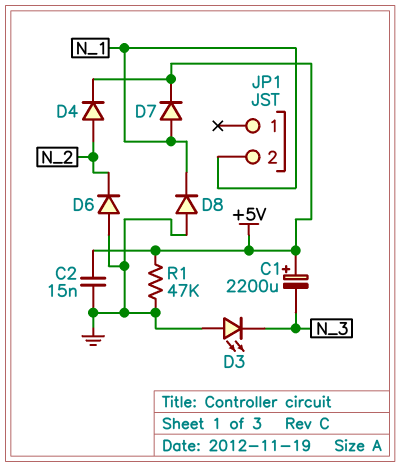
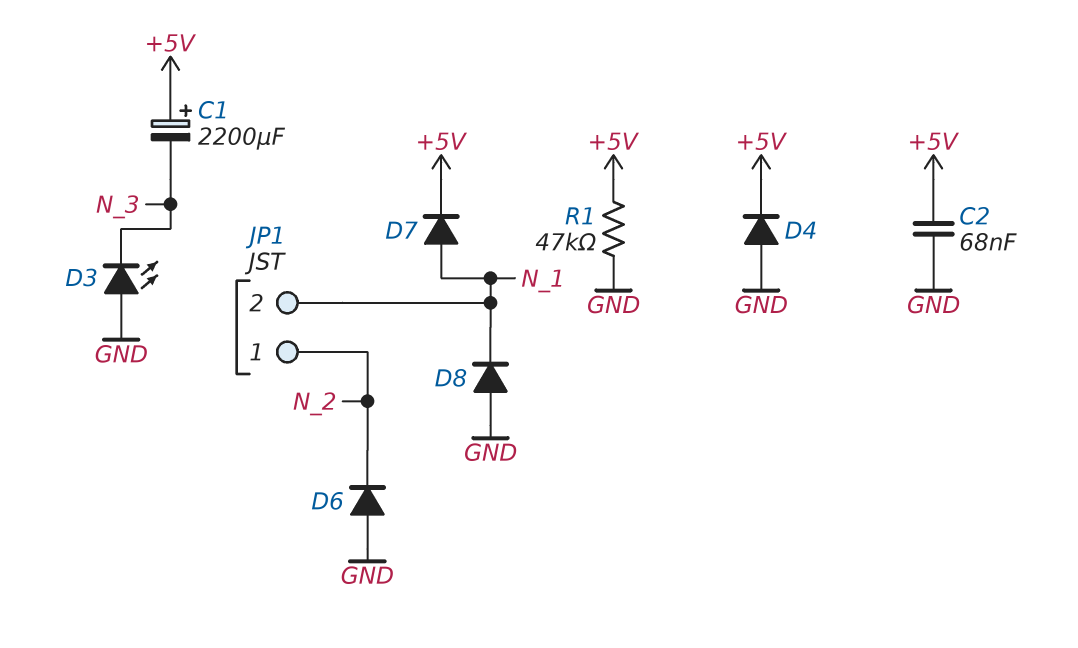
C2: 15nF (+5V, GND) -> 68nF (+5V, GND)
D4: diode (A N_2, K +5V) -> diode (A GND, K +5V)
JP1 pin 1: none -> N_2

